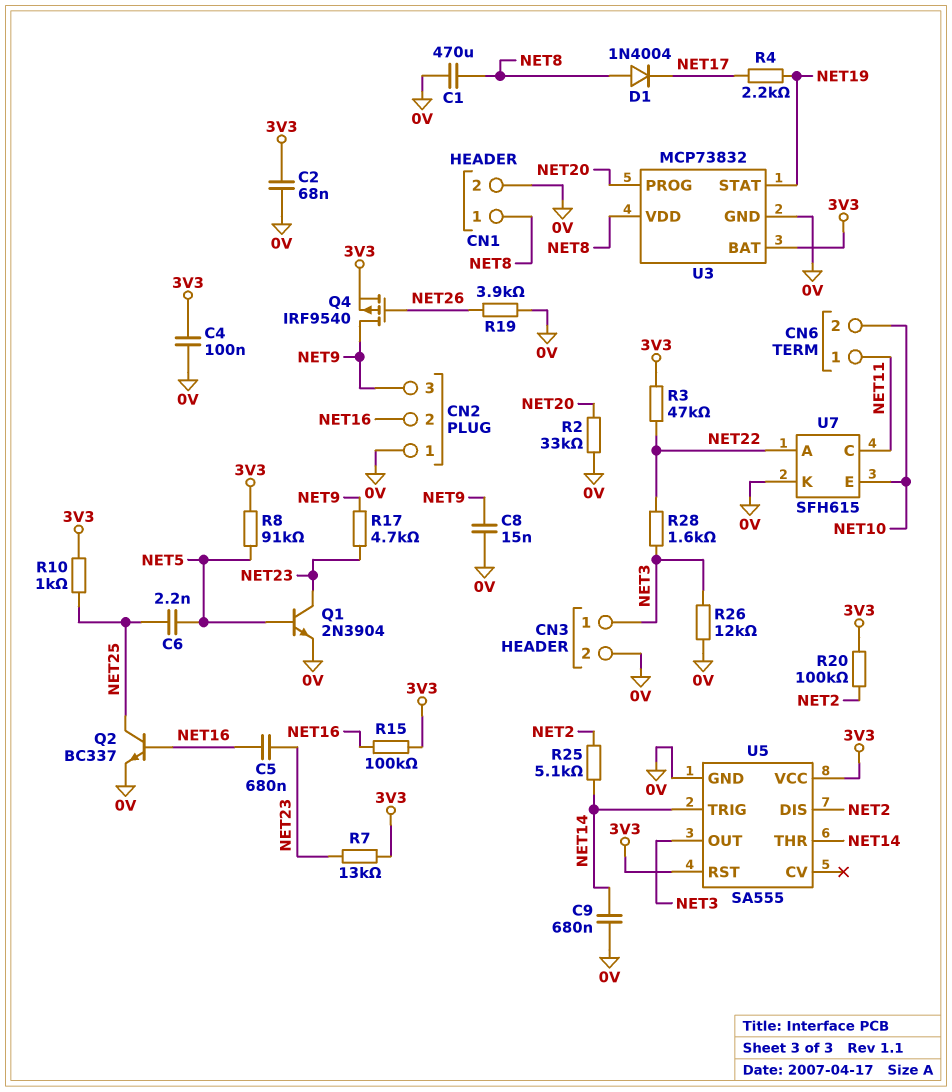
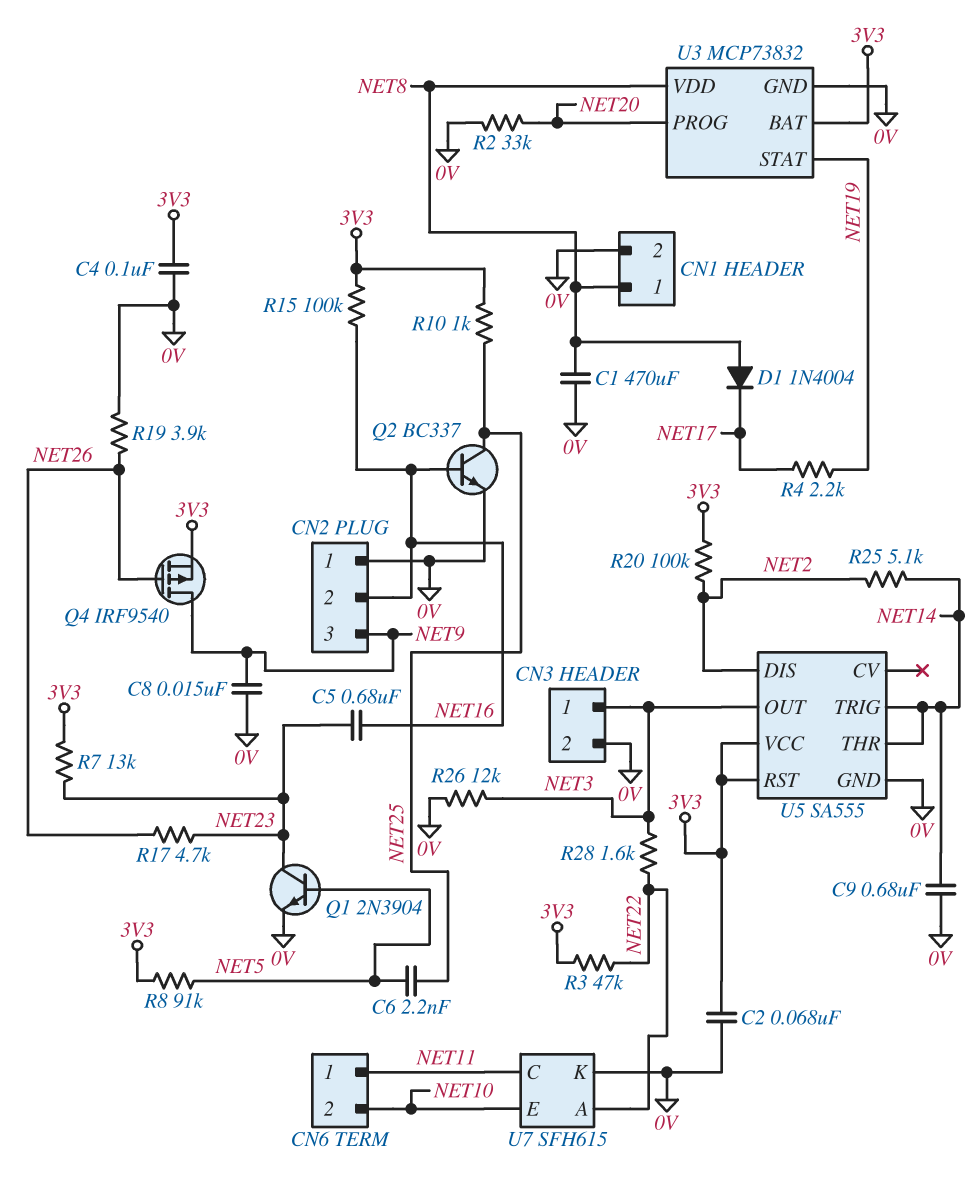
R17: 4.7k (NET9, NET23) -> 4.7k (NET23, NET26)

